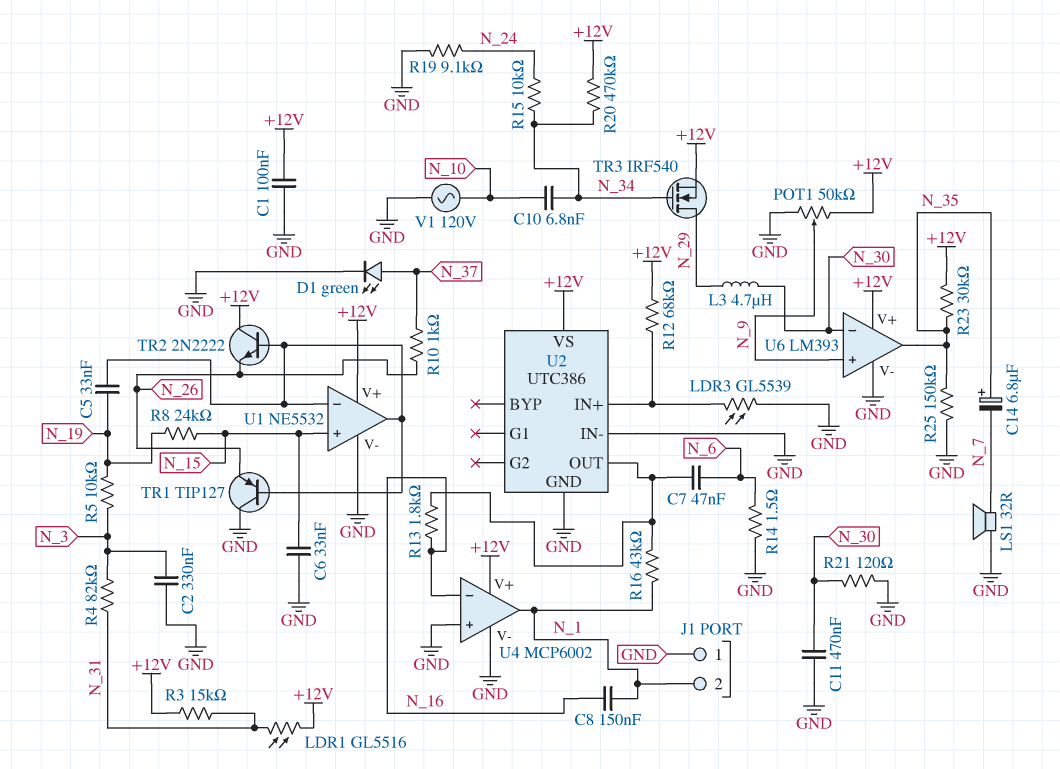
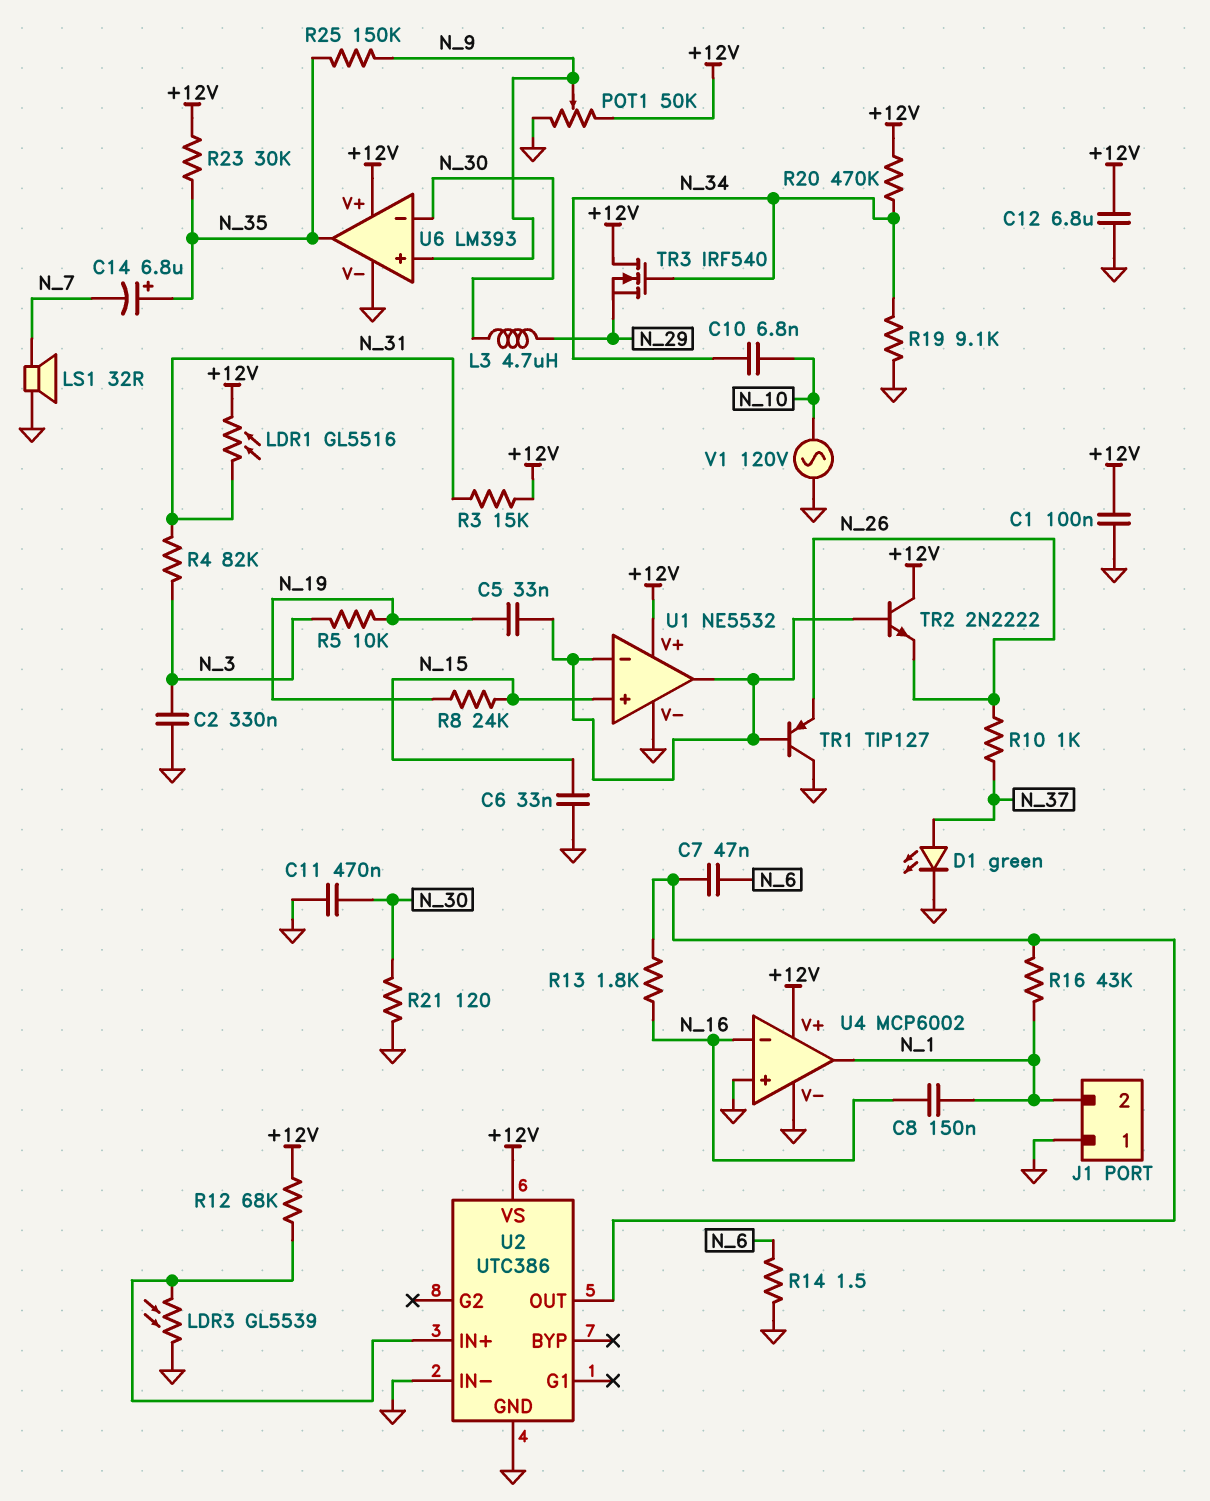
C12: none -> 6.8uF (+12V, GND)
R15: 10k (N_24, N_34) -> none
R19: 9.1k (GND, N_24) -> 9.1k (GND, N_34)
R25: 150k (GND, N_35) -> 150k (N_9, N_35)
TR3: NMOS IRF540 (G N_34, D N_29, S +12V) -> NMOS IRF540 (G N_34, D +12V, S N_29)

